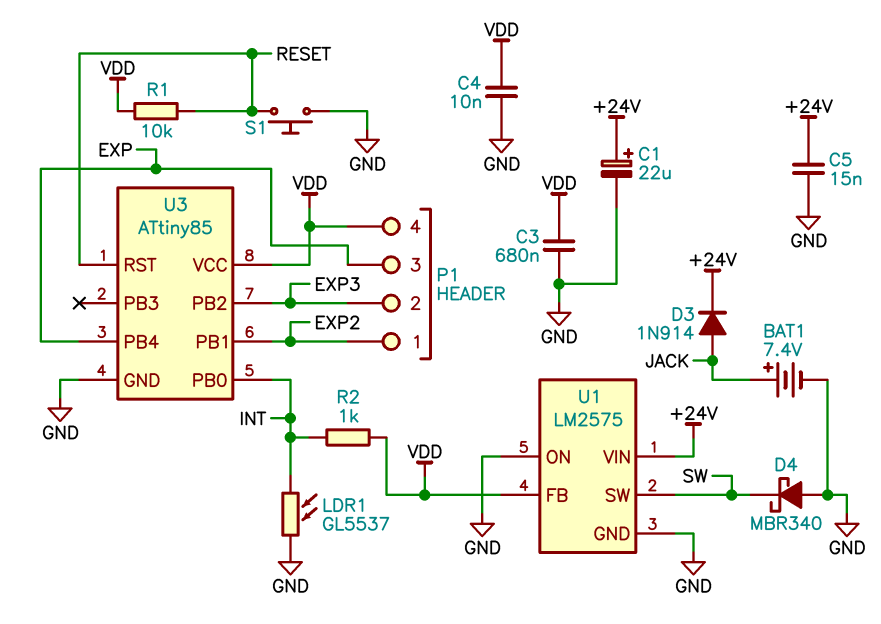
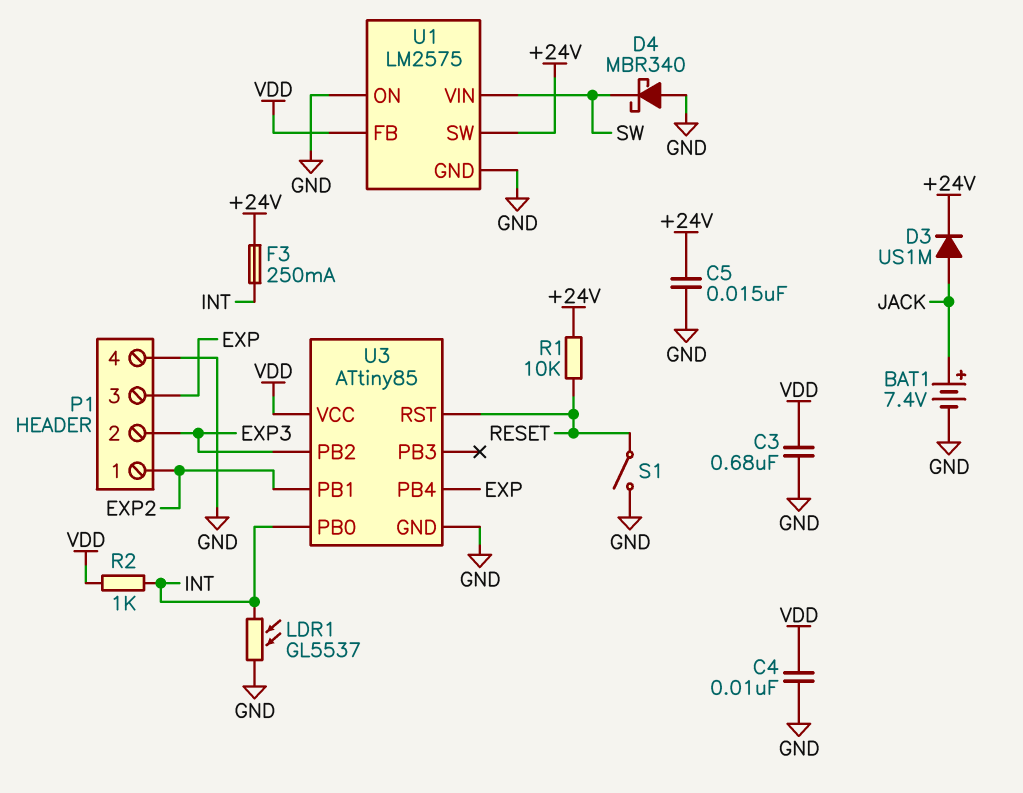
C1: 22uF (plus +24V, minus GND) -> none
D3: diode 1N914 (A JACK, K +24V) -> diode US1M (A JACK, K +24V)
F3: none -> 250mA (+24V, INT)
P1 pin 4: VDD -> GND
R1: 10k (RESET, VDD) -> 10k (+24V, RESET)
S1: button (GND, RESET) -> switch (GND, RESET)
U1 pin SW: SW -> +24V
U1 pin VIN: +24V -> SW

